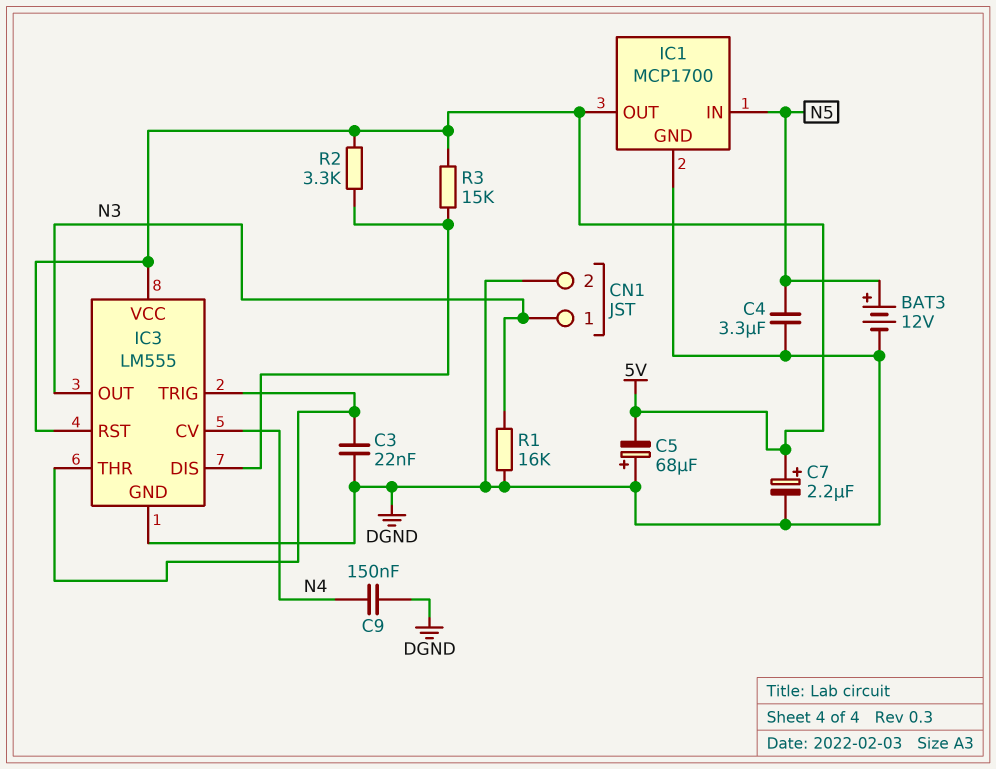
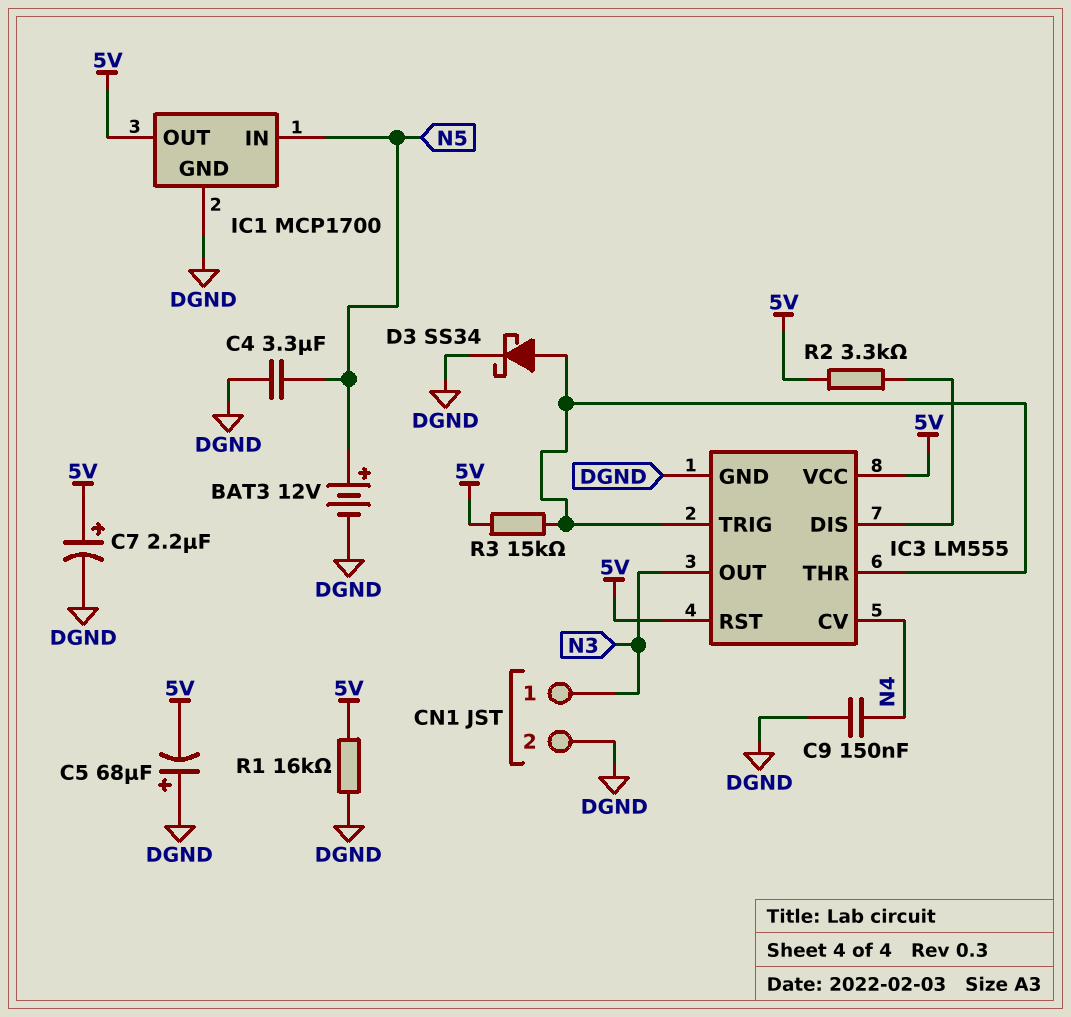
C3: 22nF (DGND, IC3/THR) -> none
D3: none -> schottky SS34 (A IC3/THR, K DGND)
R1: 16k (DGND, N3) -> 16k (5V, DGND)
R3: 15k (5V, IC3/DIS) -> 15k (5V, IC3/THR)

